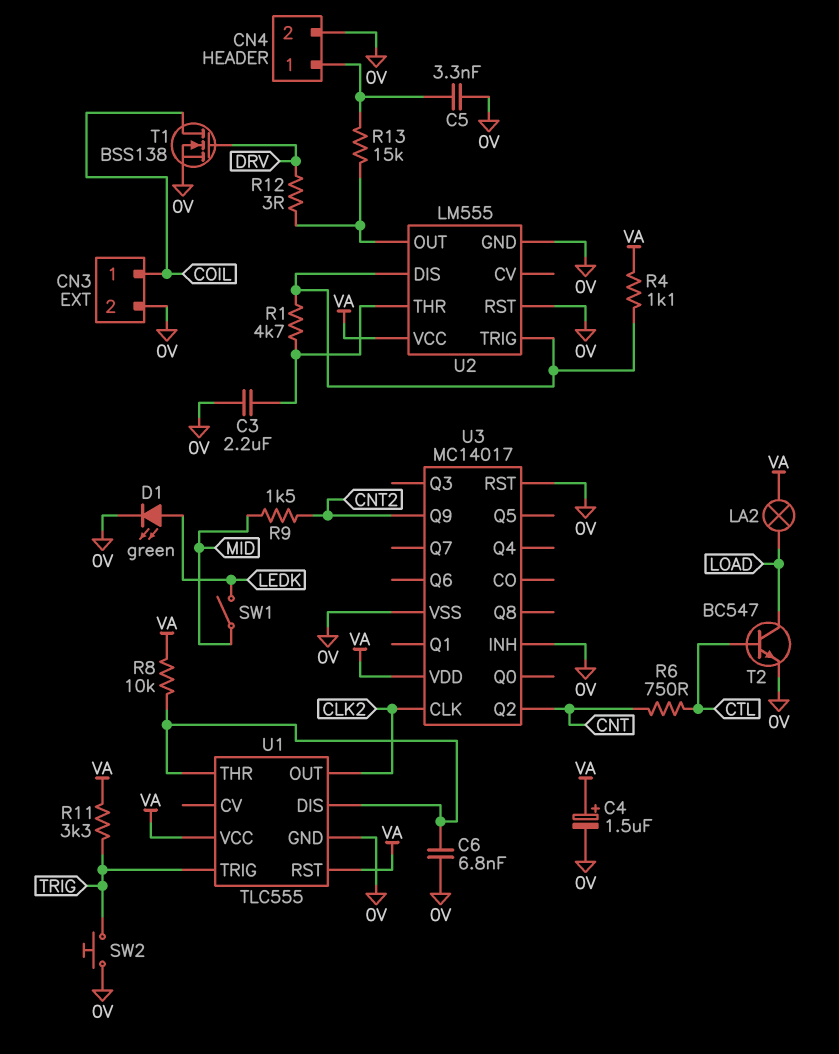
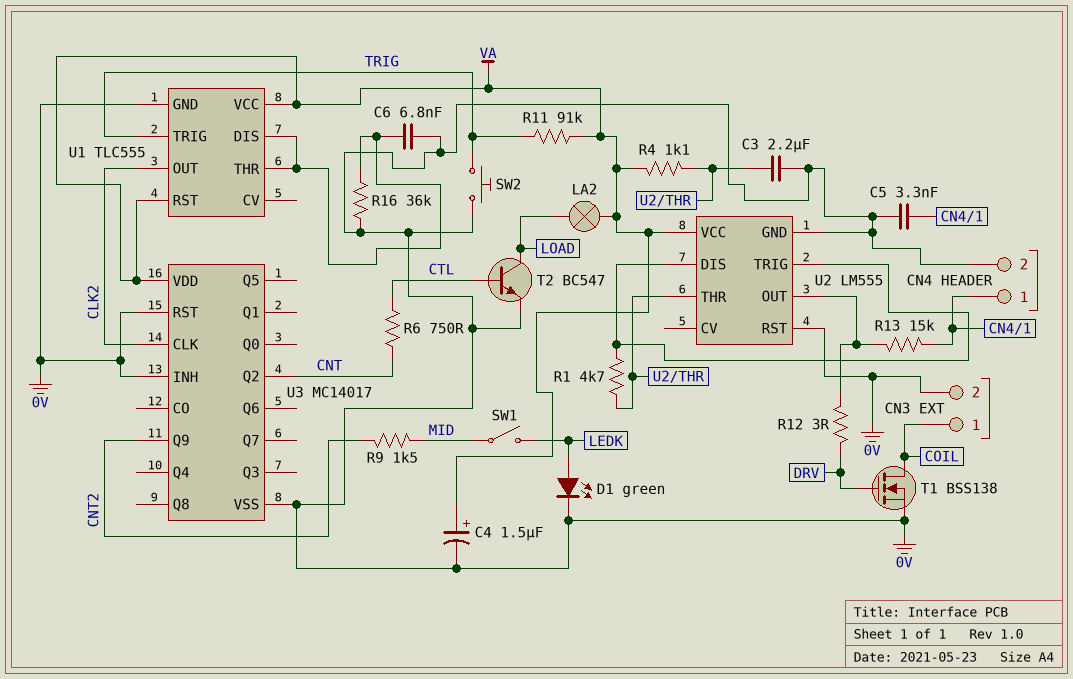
R4: 1.1k (U2/DIS, VA) -> 1.1k (U2/THR, VA)
R8: 10k (U1/DIS, VA) -> none
R11: 3.3k (TRIG, VA) -> 91k (TRIG, VA)
R16: none -> 36k (0V, U1/DIS)

